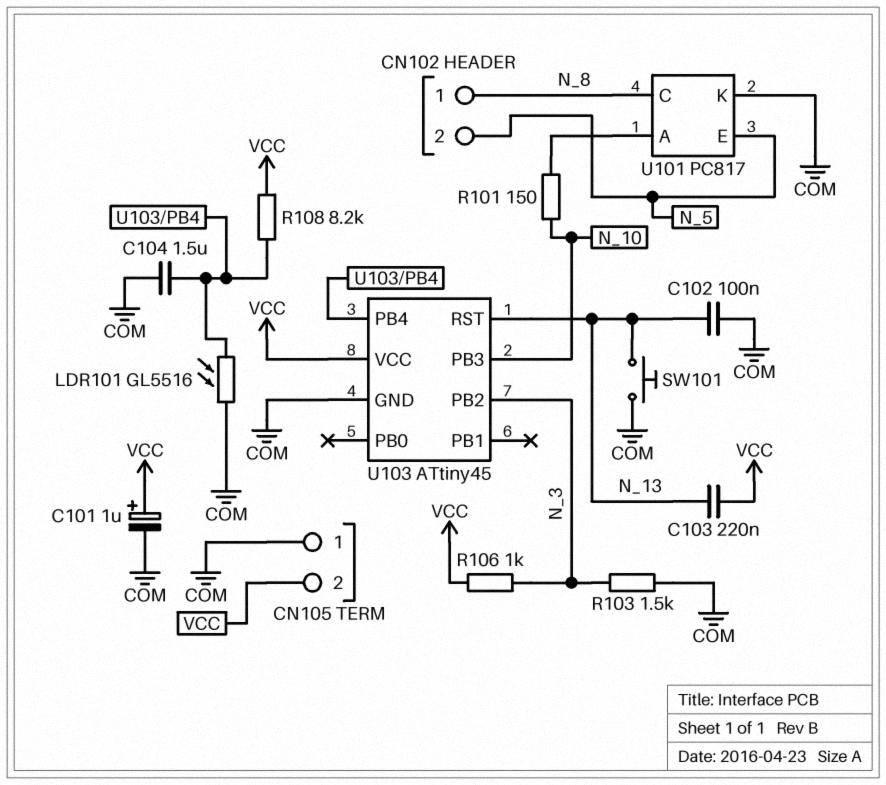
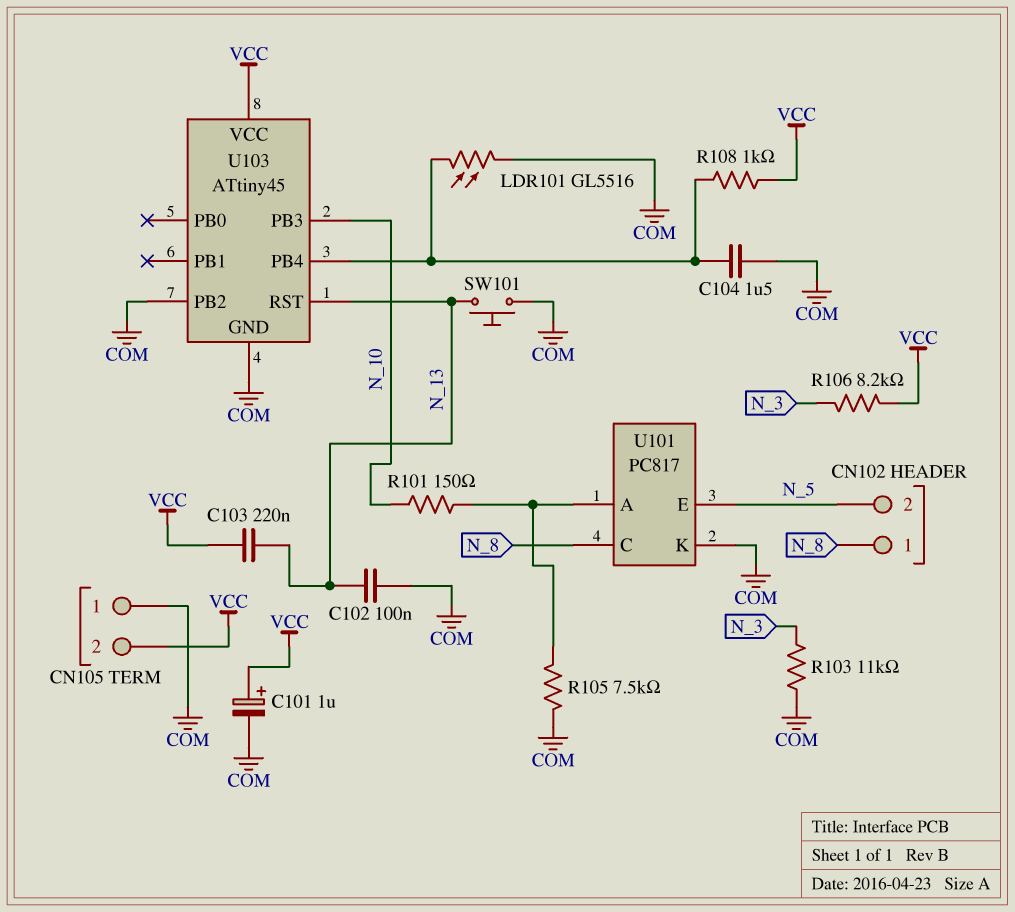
R103: 1.5k (COM, N_3) -> 11k (COM, N_3)
R105: none -> 7.5k (COM, U101/A)
R106: 1k (N_3, VCC) -> 8.2k (N_3, VCC)
R108: 8.2k (U103/PB4, VCC) -> 1k (U103/PB4, VCC)
U103 pin PB2: N_3 -> COM

